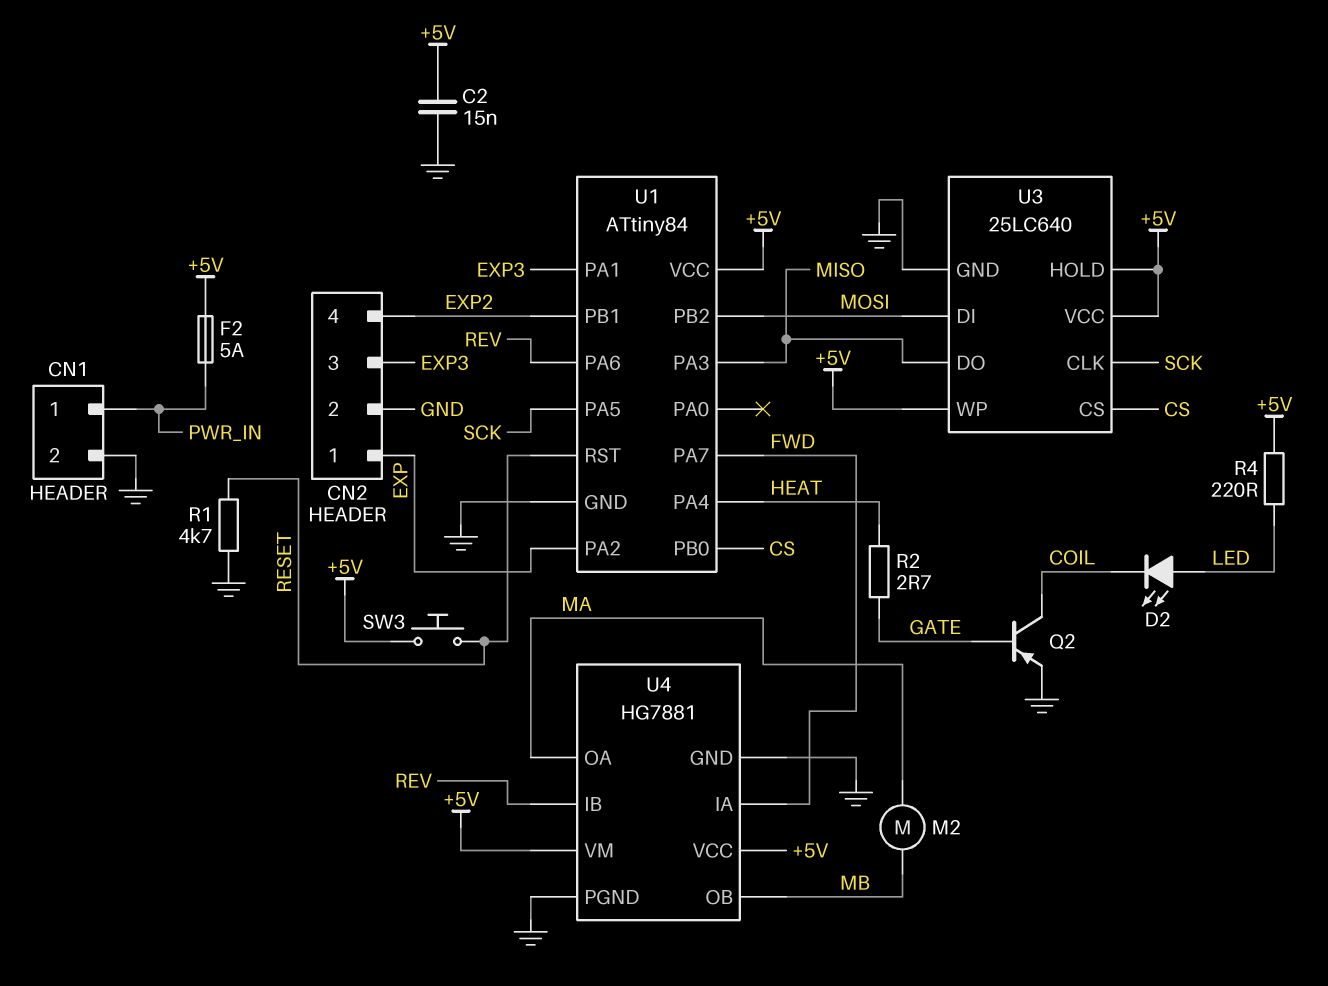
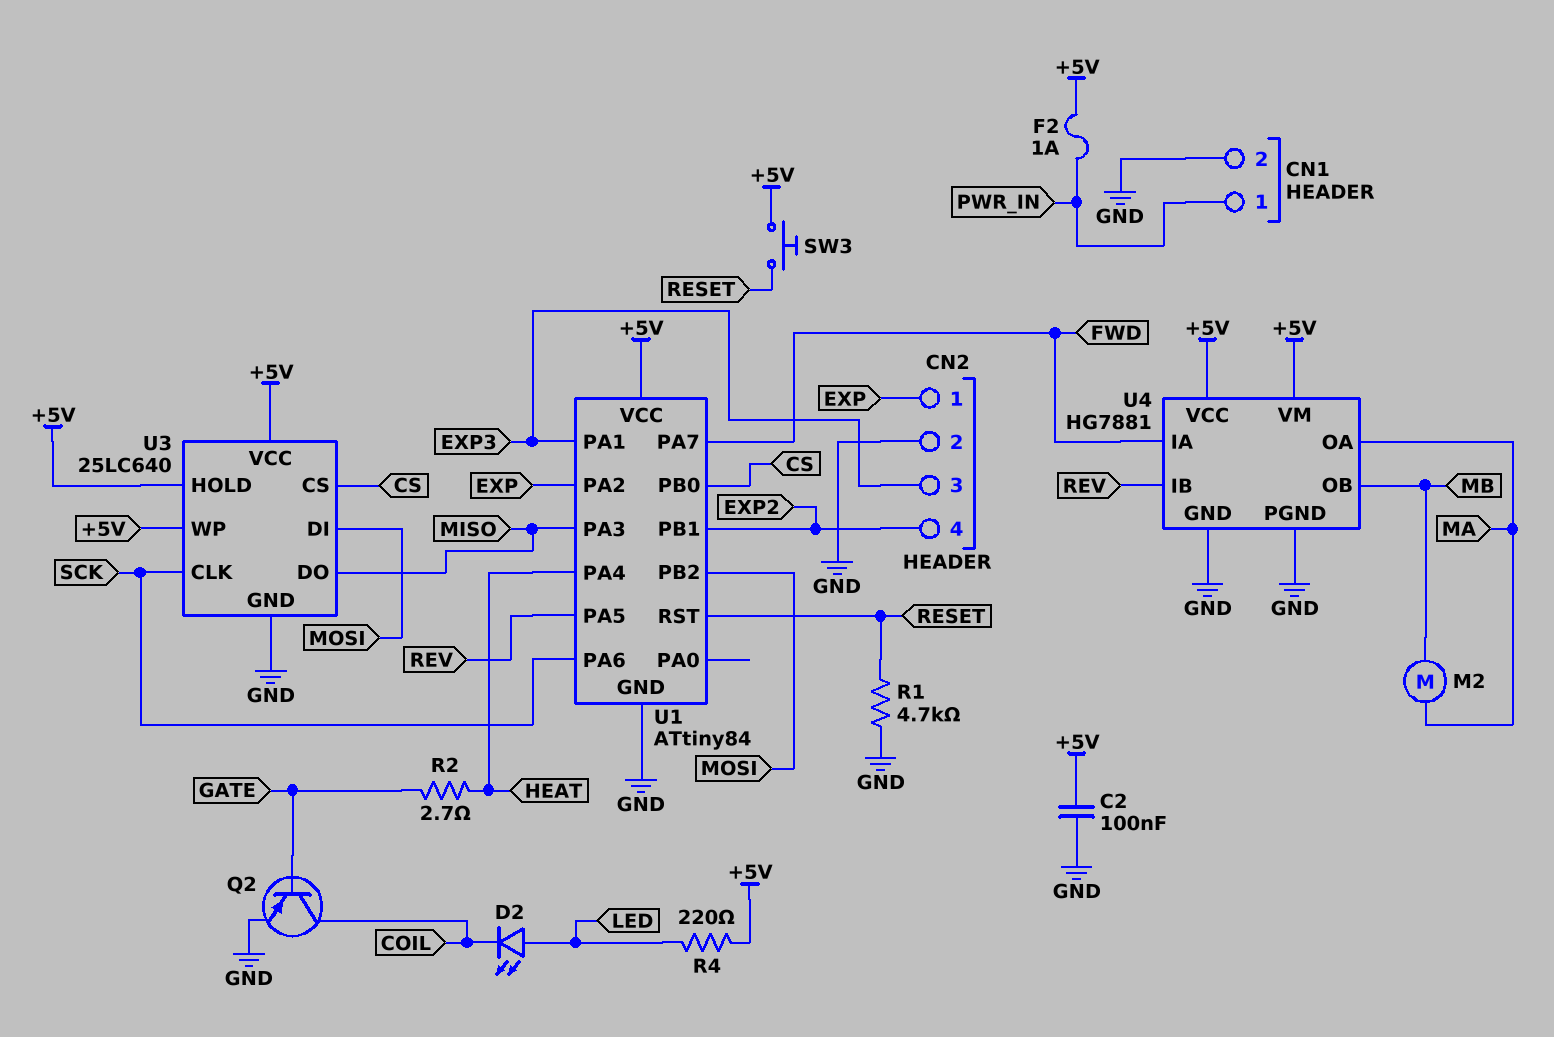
C2: 15nF (+5V, GND) -> 100nF (+5V, GND)
F2: 5A (+5V, PWR_IN) -> 1A (+5V, PWR_IN)
U1 pin PA5: SCK -> REV
U1 pin PA6: REV -> SCK

